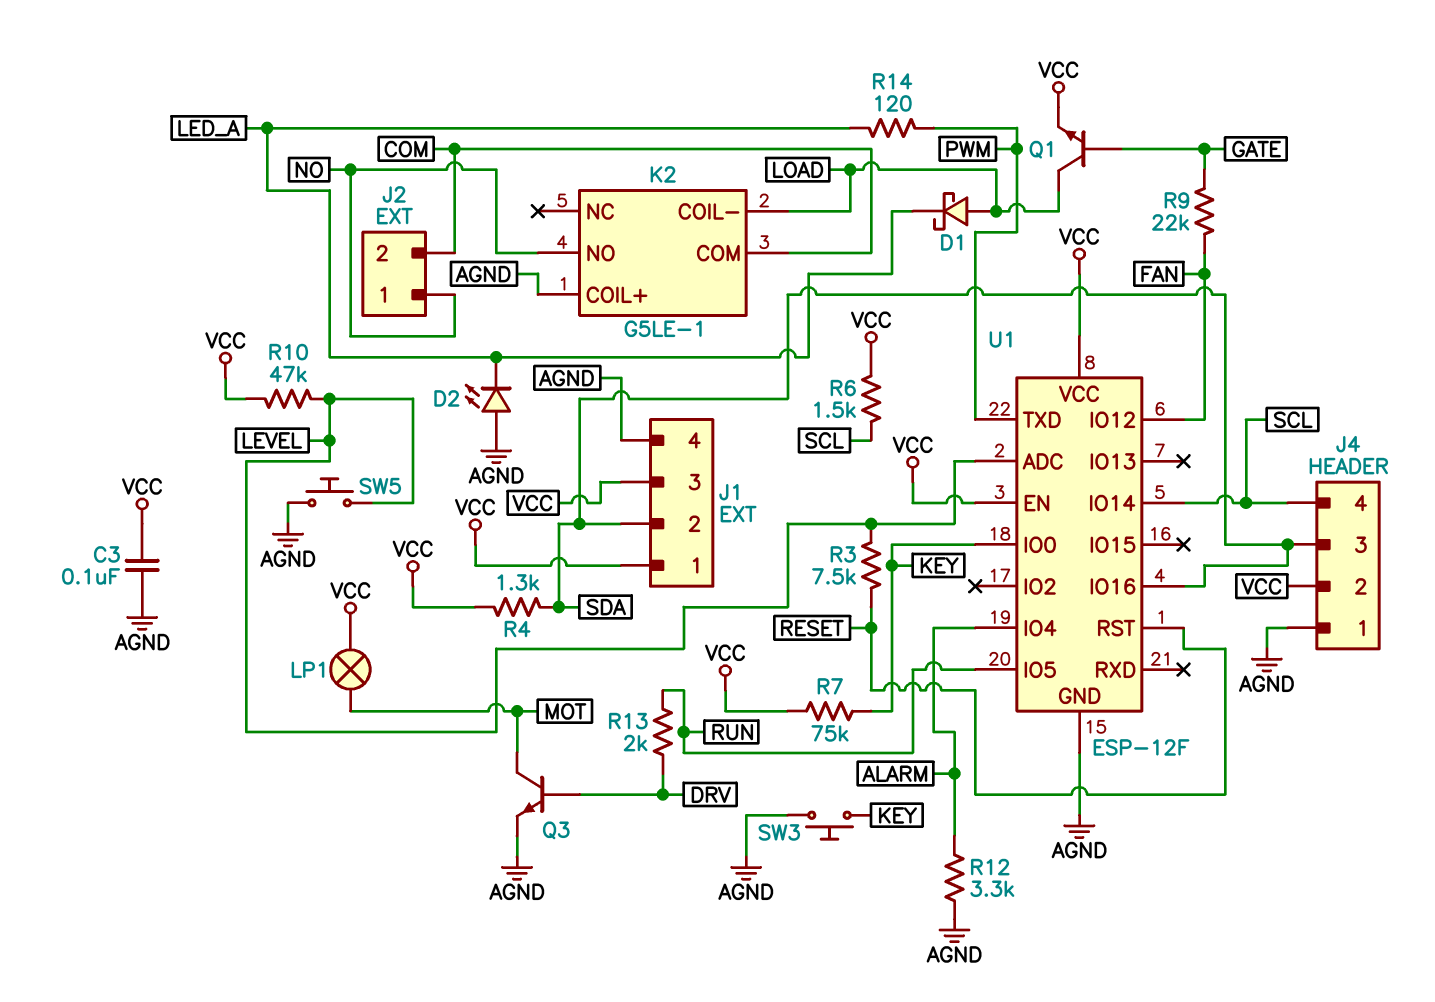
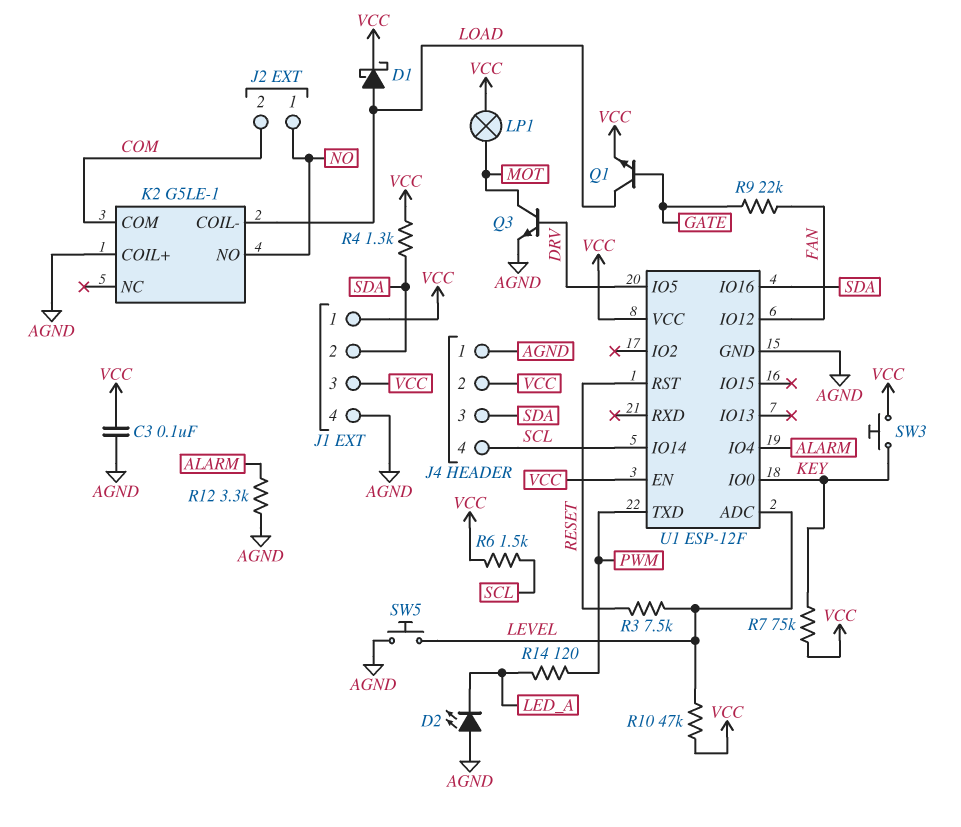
D1: schottky (A LOAD, K LED_A) -> schottky (A LOAD, K VCC)
R13: 2k (DRV, RUN) -> none
SW3: button (AGND, KEY) -> button (KEY, VCC)
U1 pin IO5: RUN -> DRV

